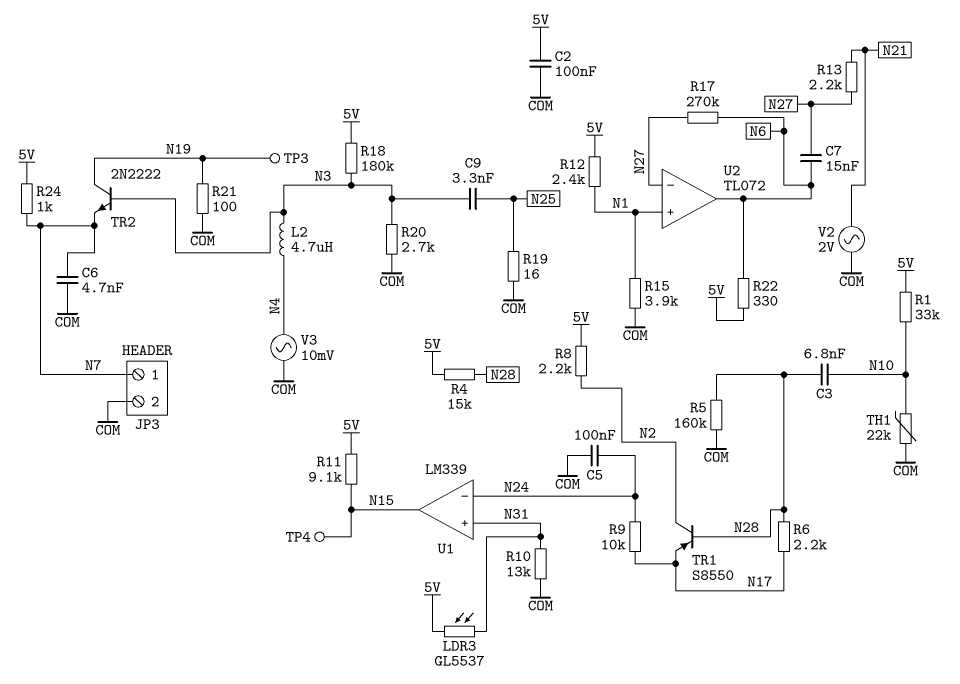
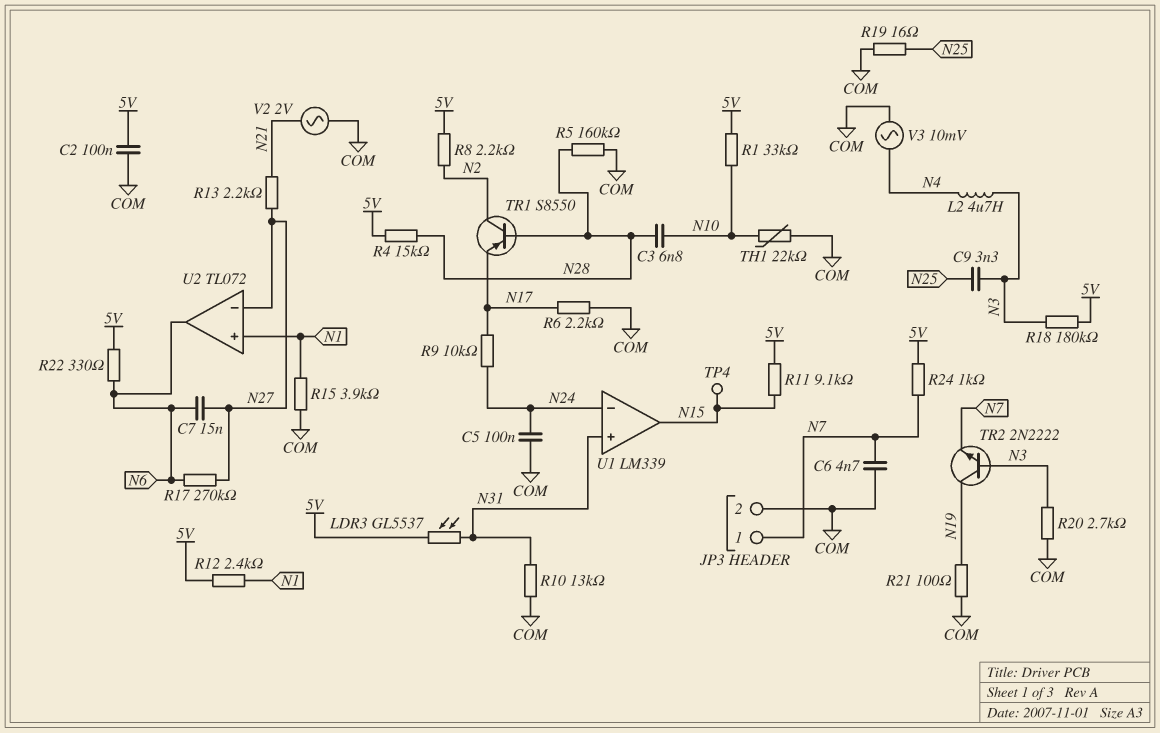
R6: 2.2k (N17, N28) -> 2.2k (COM, N17)
TP3: test point (N19) -> none

